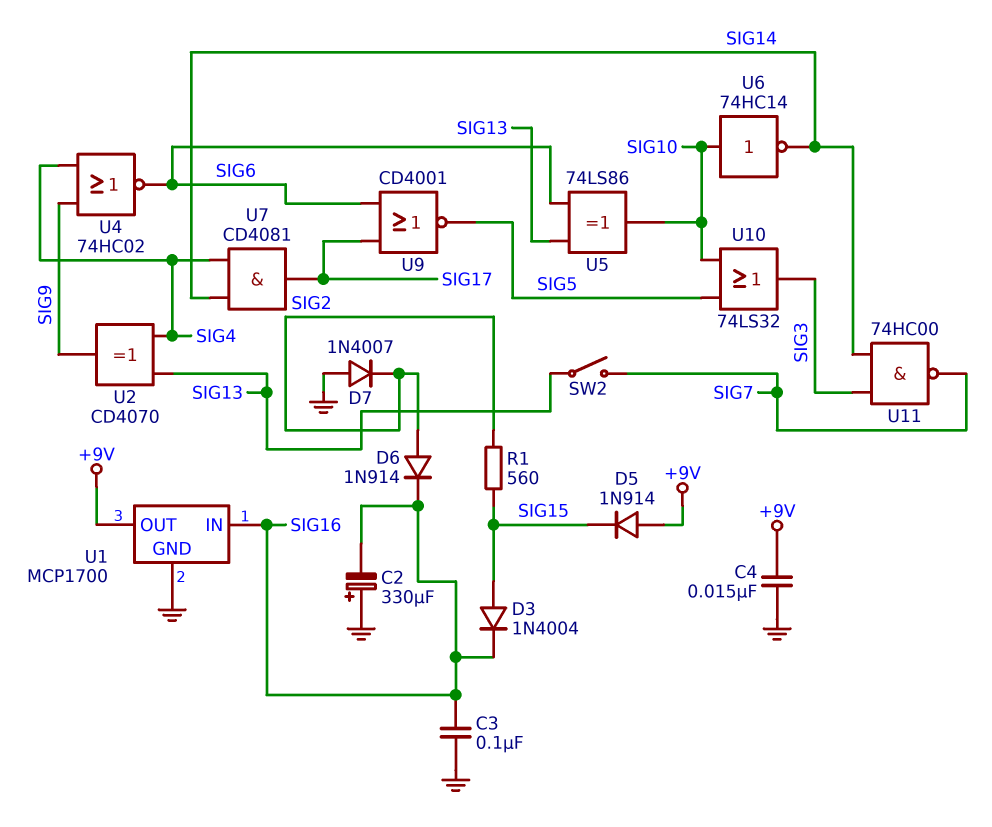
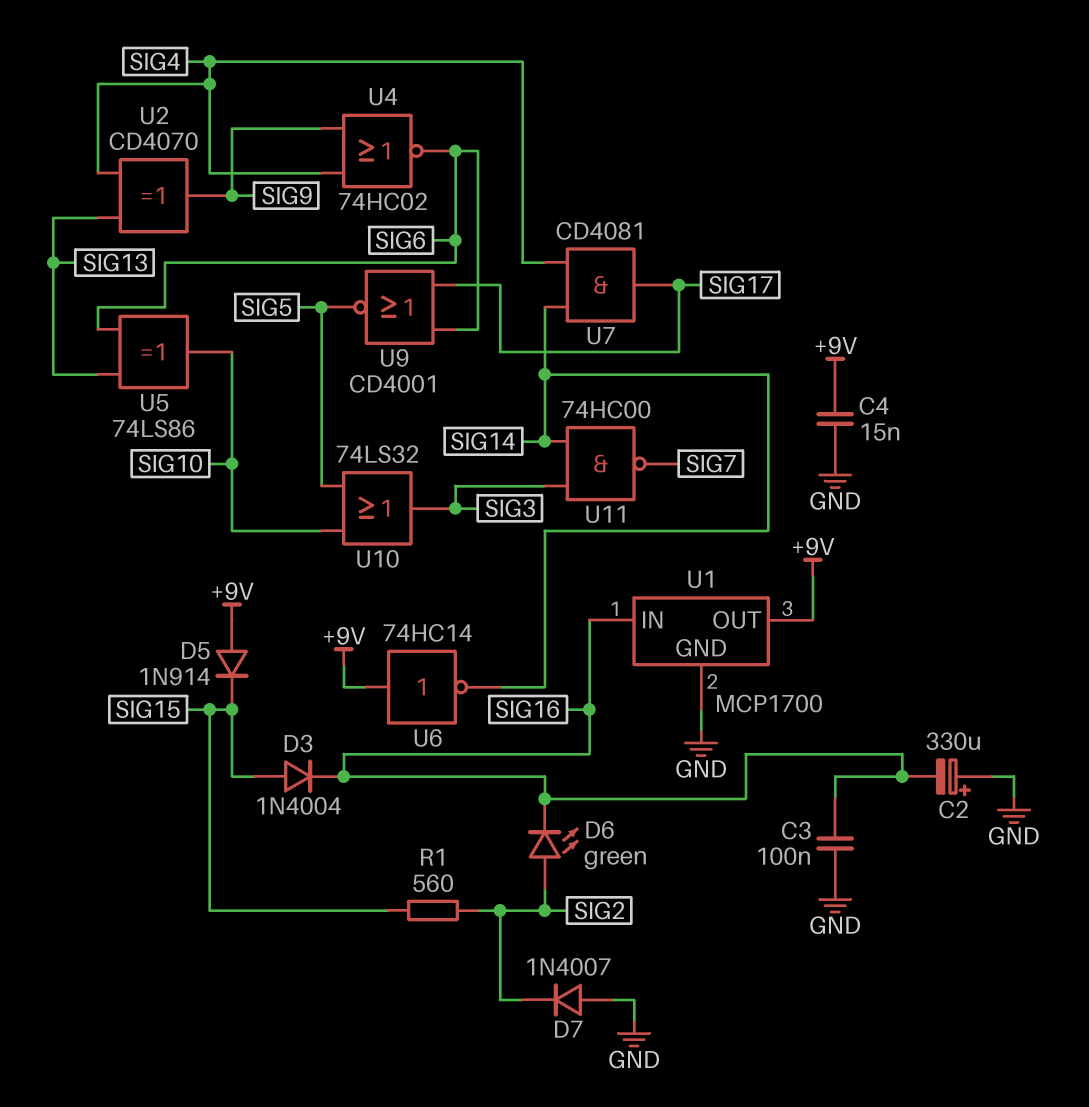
D6: diode 1N914 (A SIG2, K SIG16) -> LED green (A SIG2, K SIG16)
SW2: switch (SIG7, SIG13) -> none
U6: NOT 74HC14 (in SIG10, out SIG14) -> NOT 74HC14 (in +9V, out SIG14)

